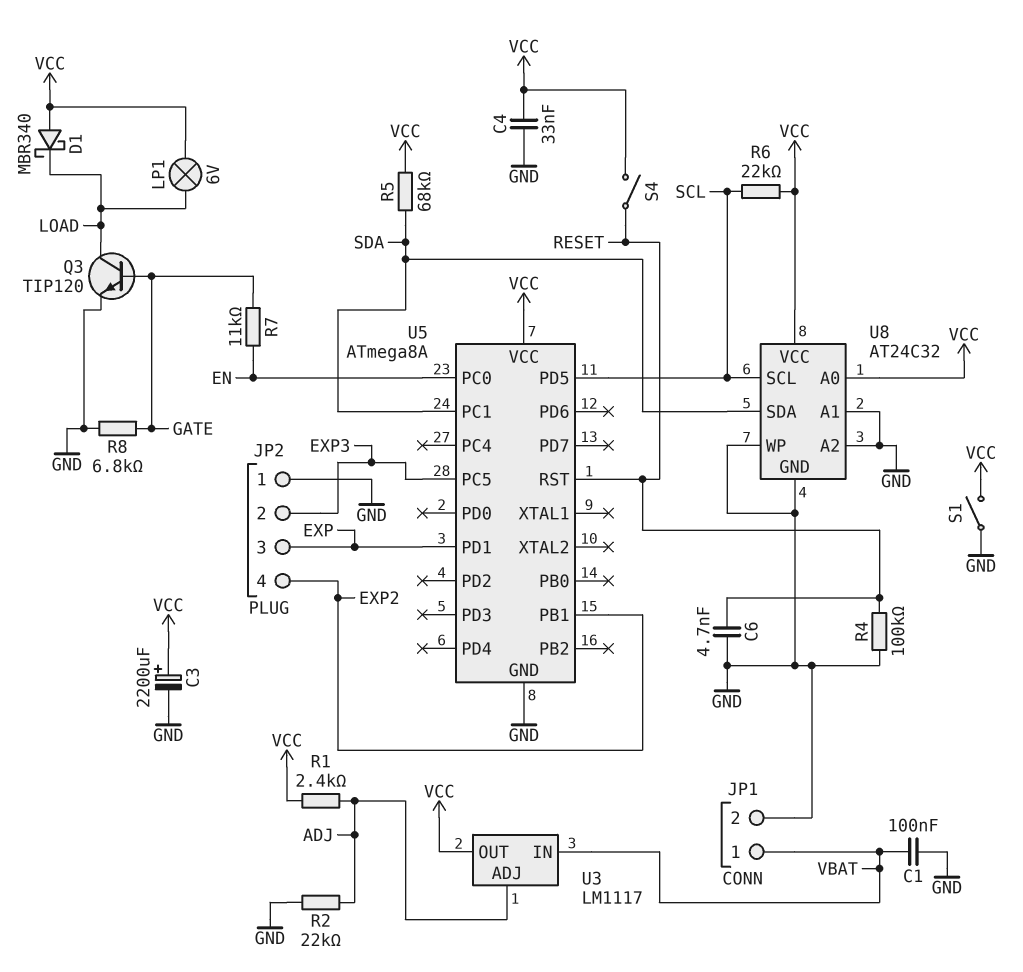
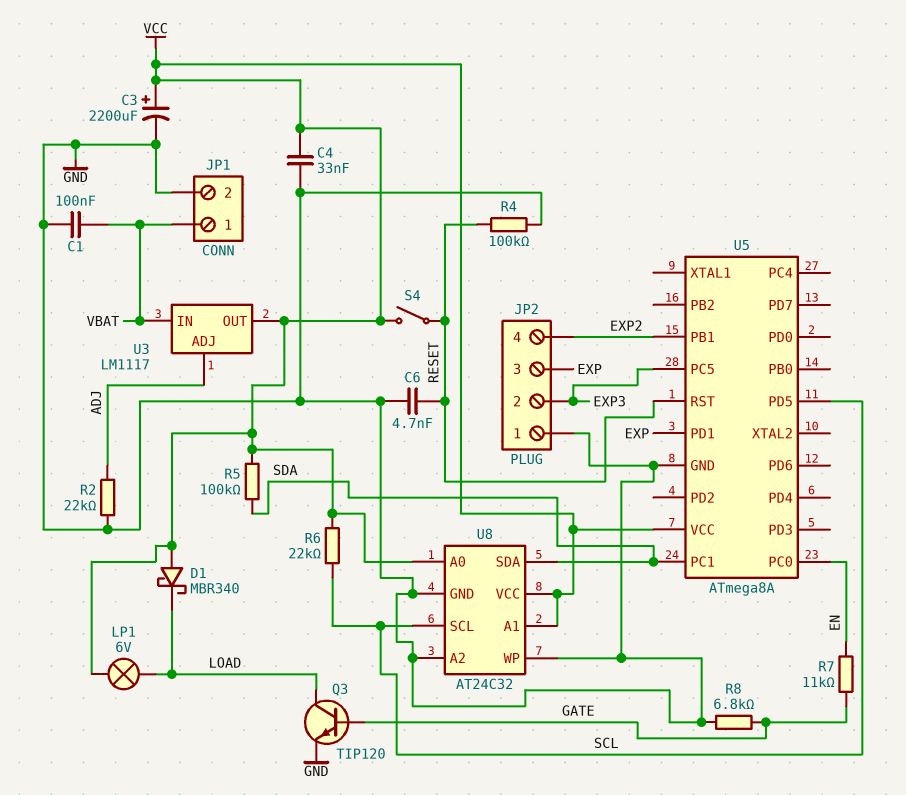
R1: 2.4k (ADJ, VCC) -> none
R5: 68k (SDA, VCC) -> 100k (SDA, VCC)
S1: switch (GND, VCC) -> none
U8 pin A1: GND -> VCC

